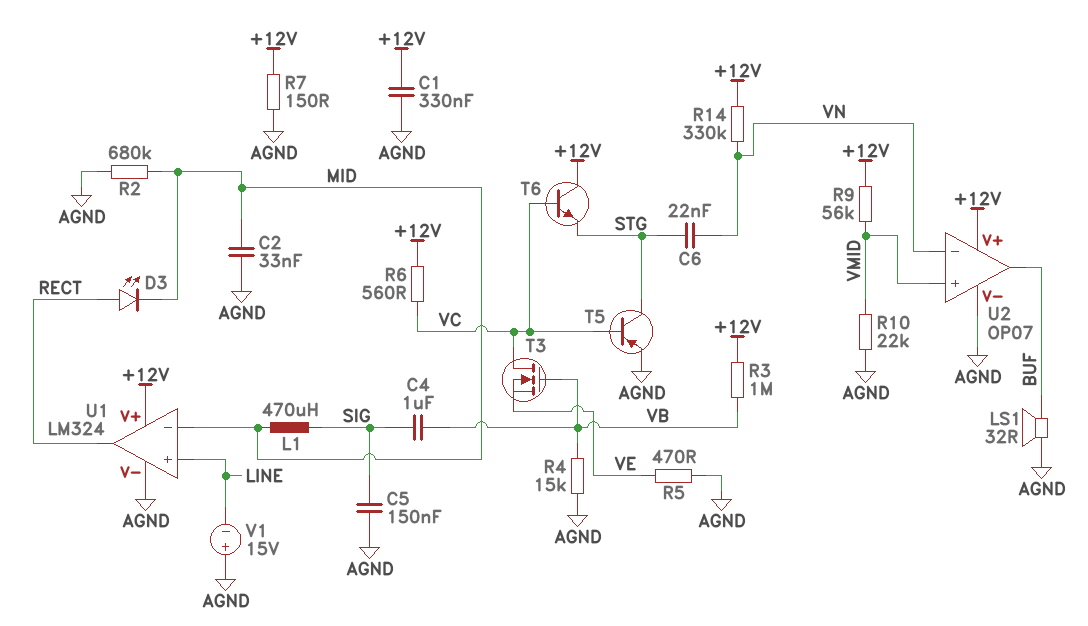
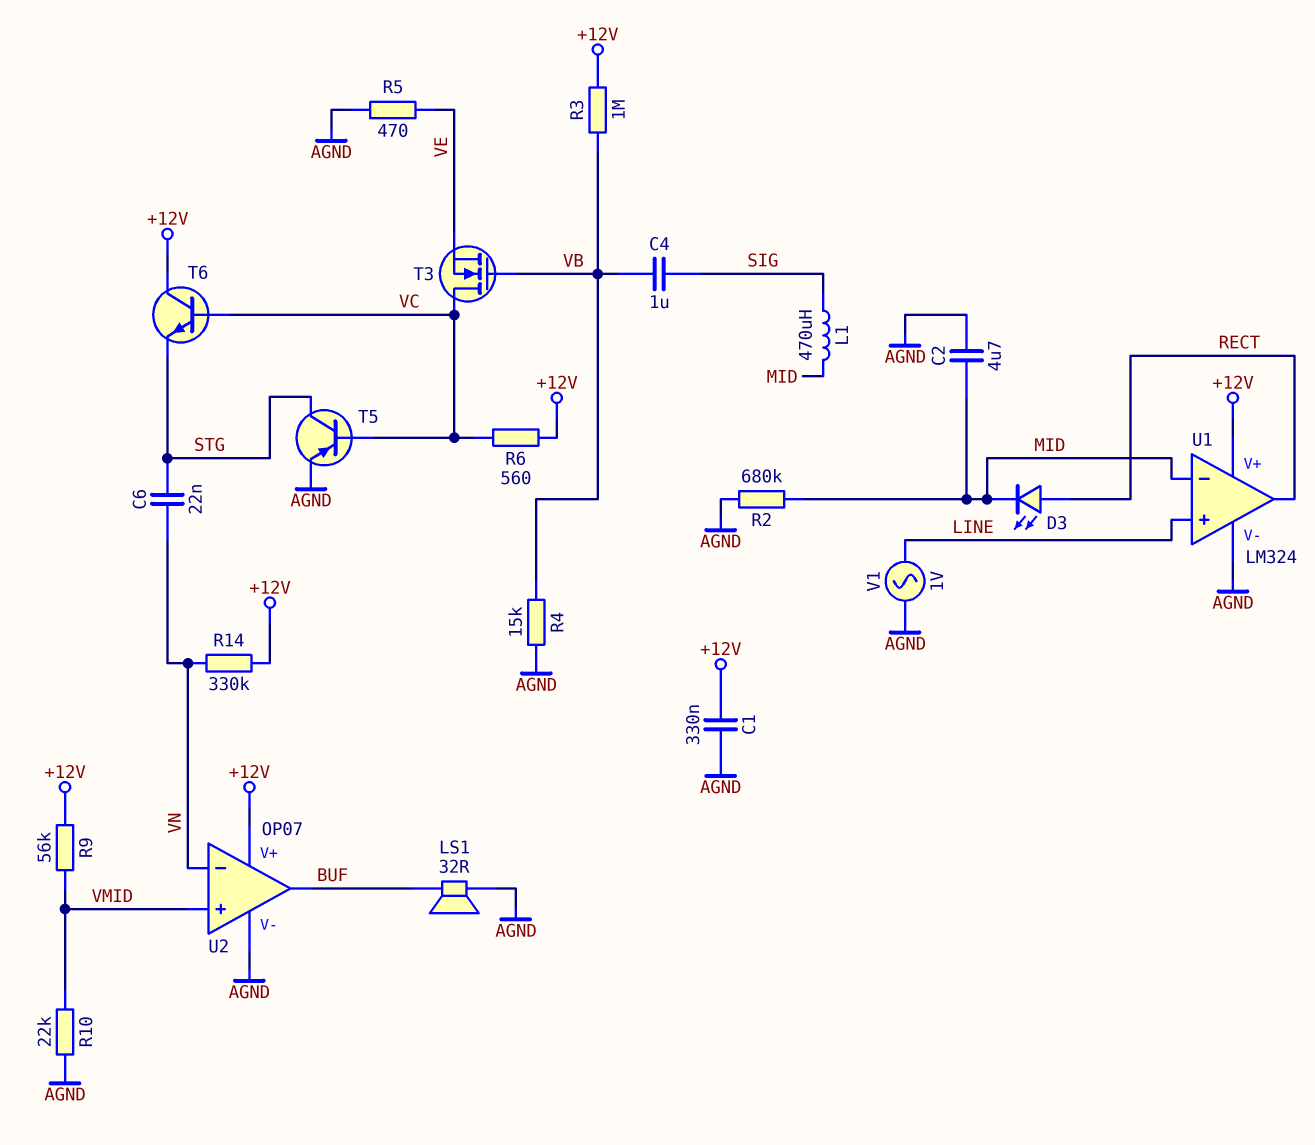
C2: 33nF (AGND, MID) -> 4.7uF (AGND, MID)
C5: 150nF (AGND, SIG) -> none
R7: 150 (+12V, AGND) -> none
V1: 15V (plus AGND, minus LINE) -> AC 1V (AGND, LINE)

